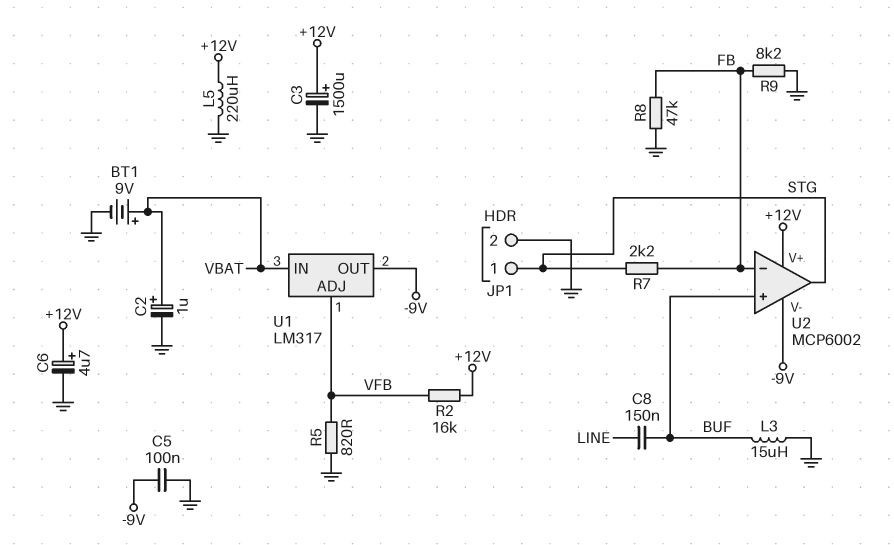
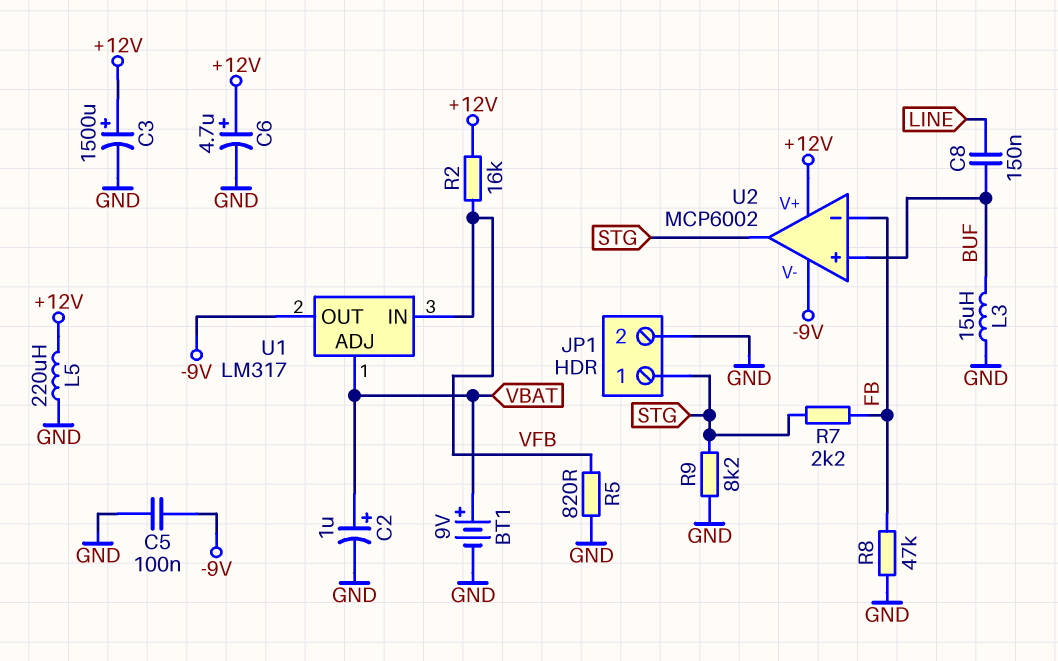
R9: 8.2k (FB, GND) -> 8.2k (GND, STG)
U1 pin ADJ: VFB -> VBAT
U1 pin IN: VBAT -> VFB

